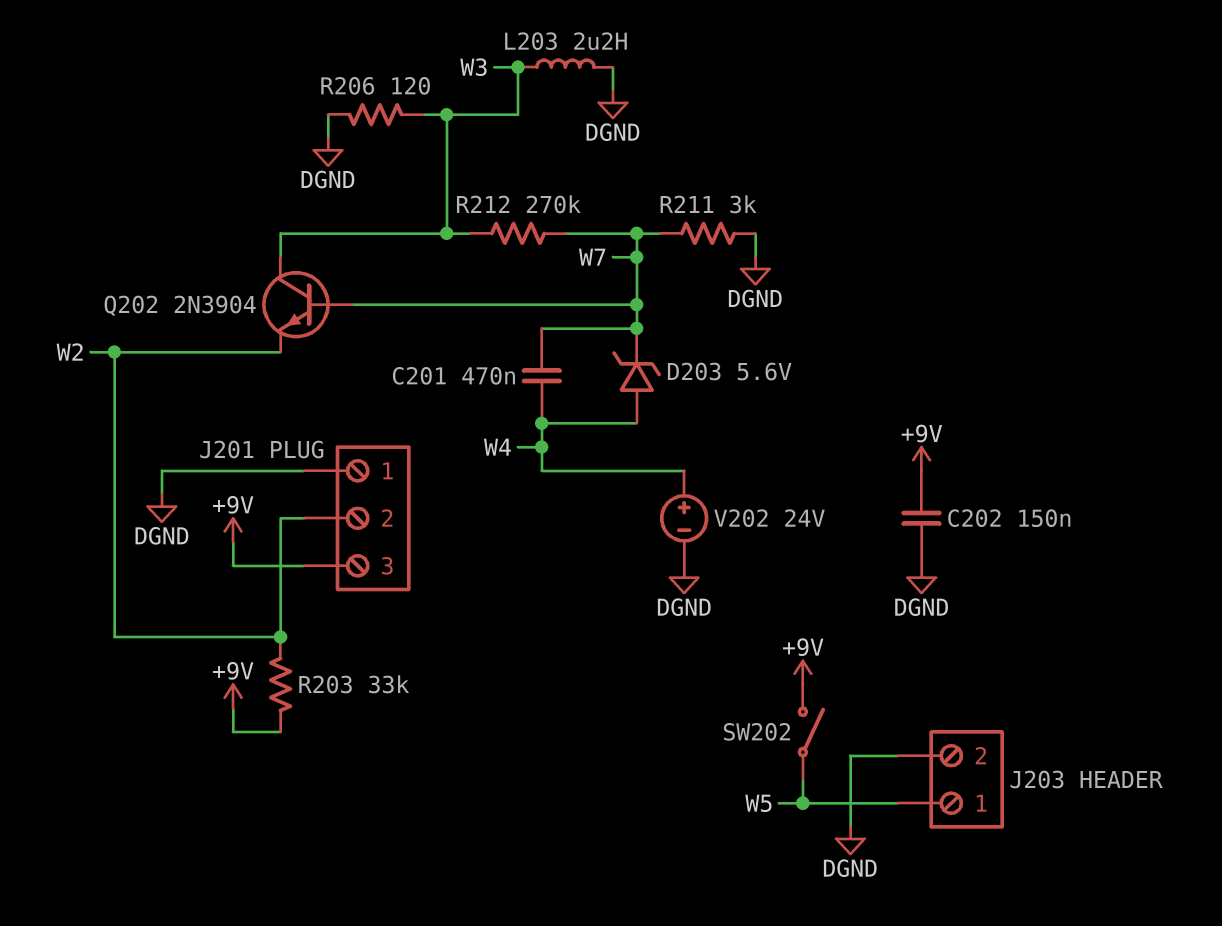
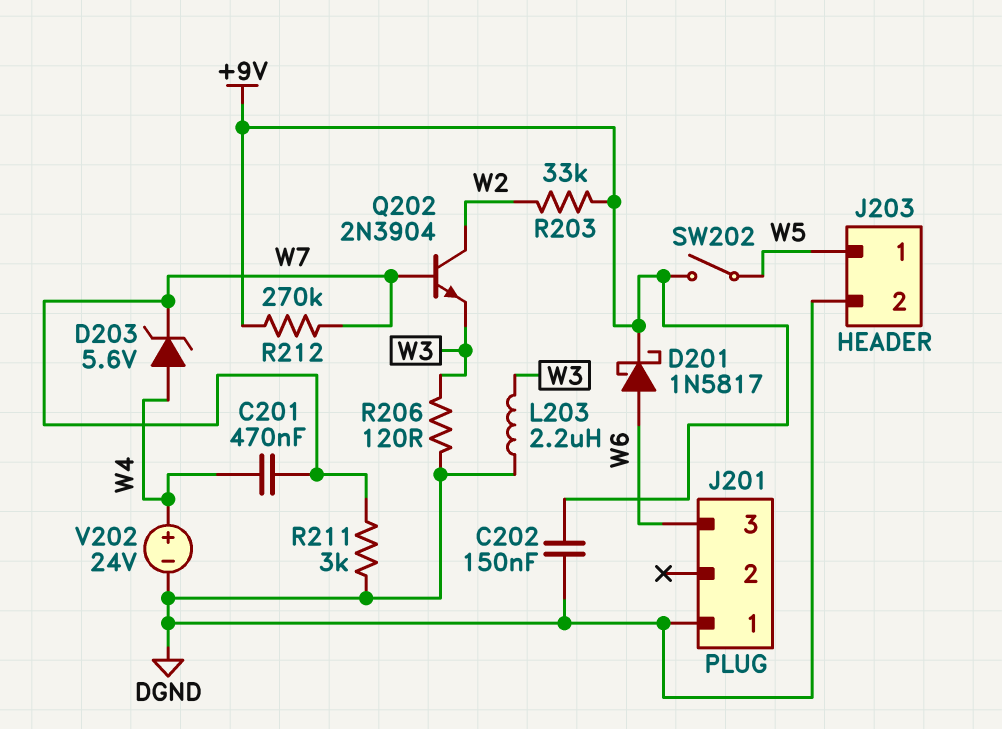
D201: none -> schottky 1N5817 (A W6, K +9V)
J201 pin 2: W2 -> none
J201 pin 3: +9V -> W6
Q202: NPN 2N3904 (B W7, C W3, E W2) -> NPN 2N3904 (B W7, C W2, E W3)
R212: 270k (W3, W7) -> 270k (+9V, W7)

